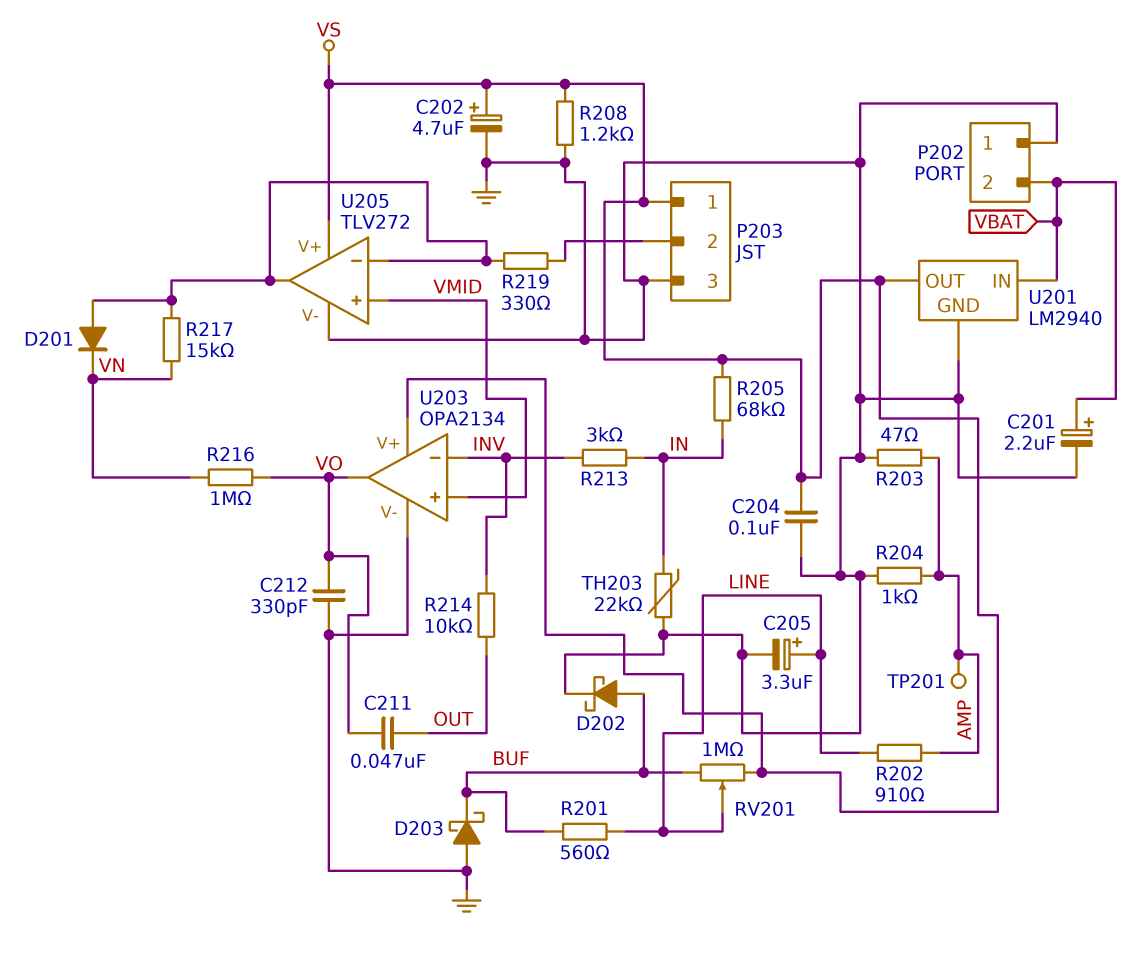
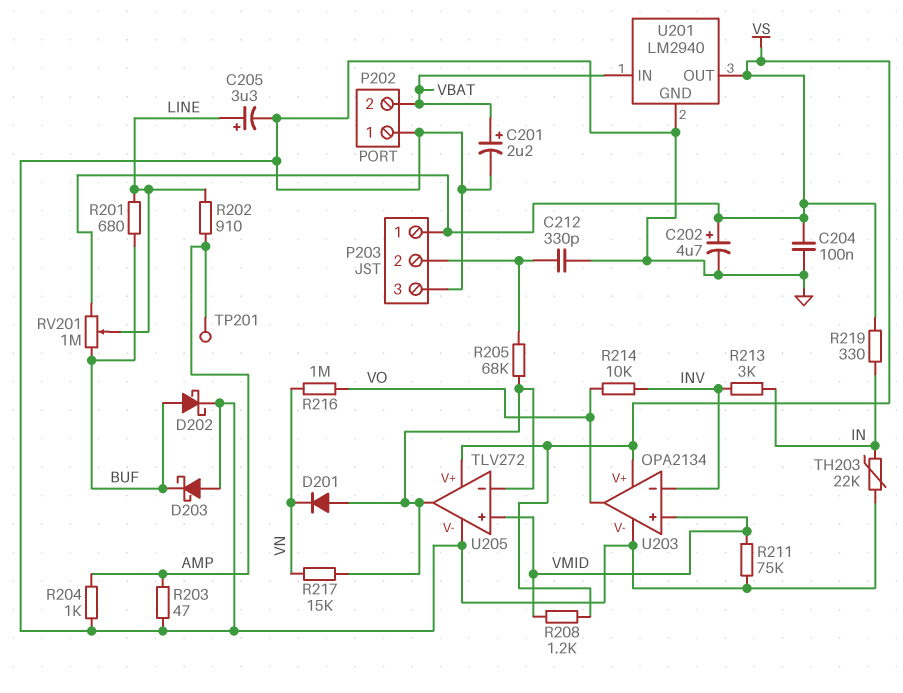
C211: 47nF (OUT, VO) -> none
C212: 330pF (GND, VO) -> 330pF (GND, P203/2)
R201: 560 (BUF, LINE) -> 680 (BUF, LINE)
R205: 68k (IN, VS) -> 68k (P203/2, U205/in-)
R208: 1.2k (GND, VS) -> 1.2k (VMID, VS)
R211: none -> 75k (GND, VMID)
R214: 10k (INV, OUT) -> 10k (INV, VO)
R219: 330 (P203/2, U205/in-) -> 330 (IN, VS)

